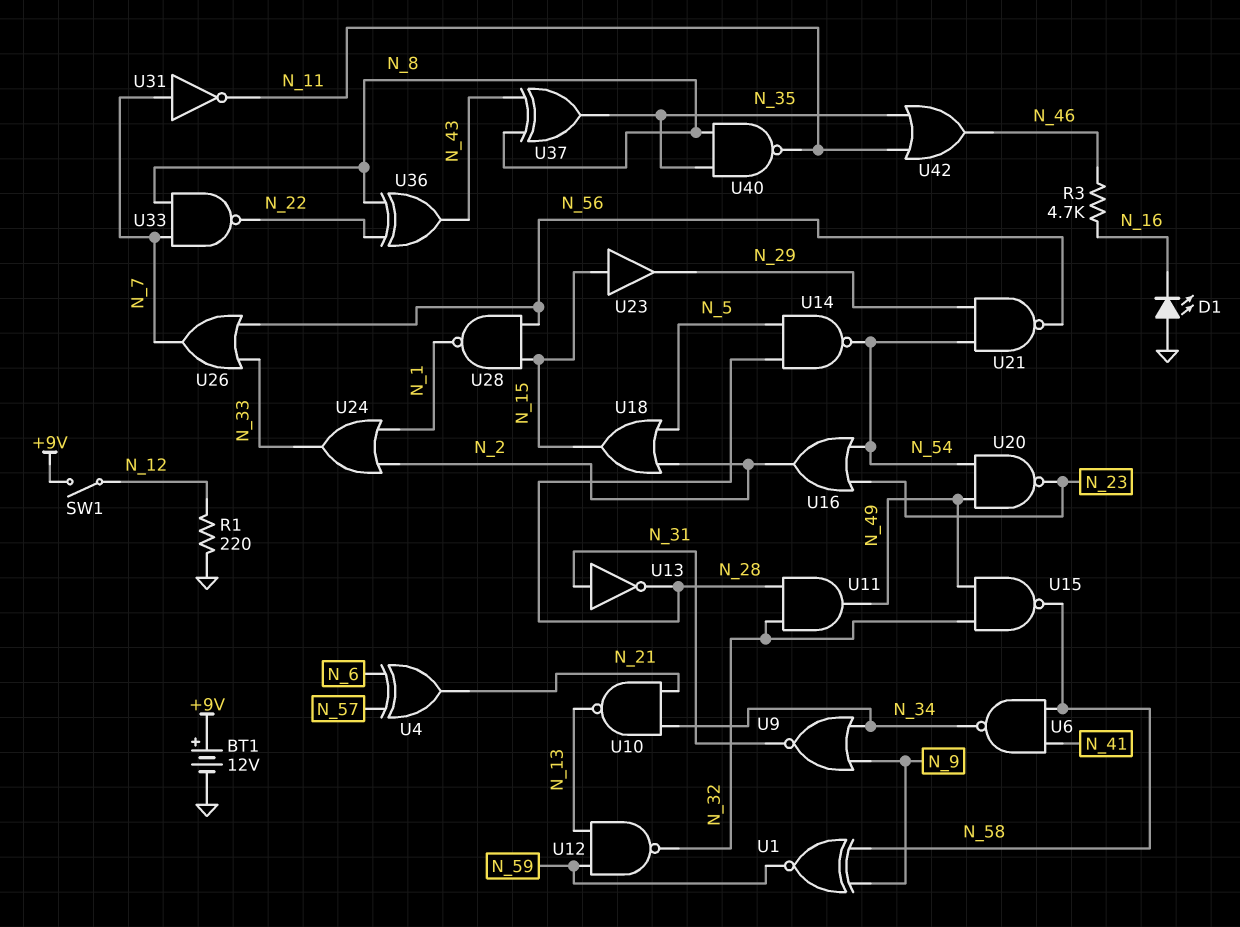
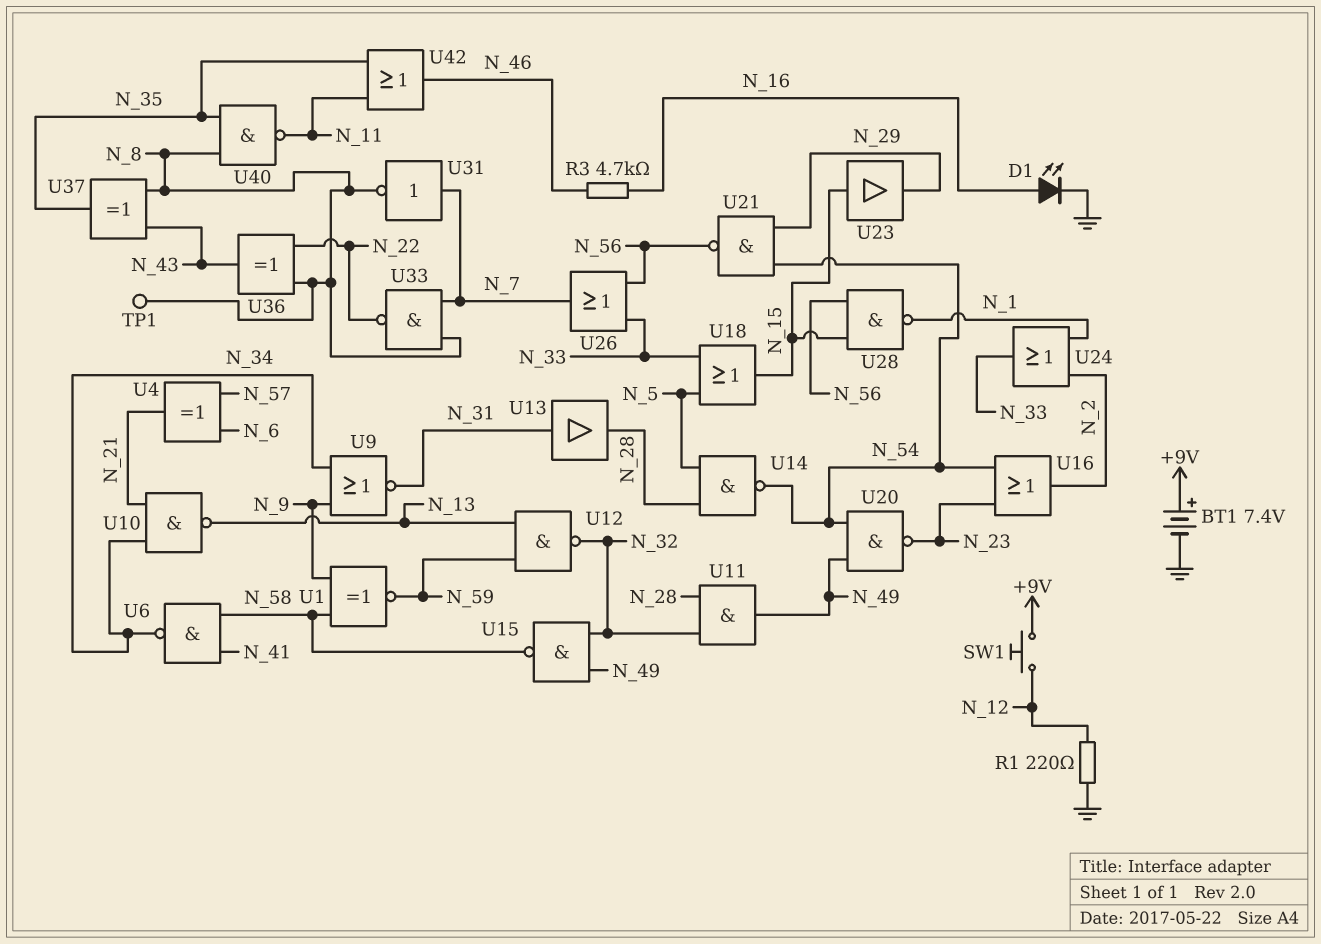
BT1: 12V (plus +9V, minus GND) -> 7.4V (plus +9V, minus GND)
D1: LED (A GND, K N_16) -> LED (A N_16, K GND)
SW1: switch (+9V, N_12) -> button (+9V, N_12)
TP1: none -> test point (N_8)
U13: NOT (in N_31, out N_28) -> buffer (in N_31, out N_28)
U18: OR (in N_2, in N_5, out N_15) -> OR (in N_5, in N_33, out N_15)
U31: NOT (in N_7, out N_11) -> NOT (in N_7, out N_8)

